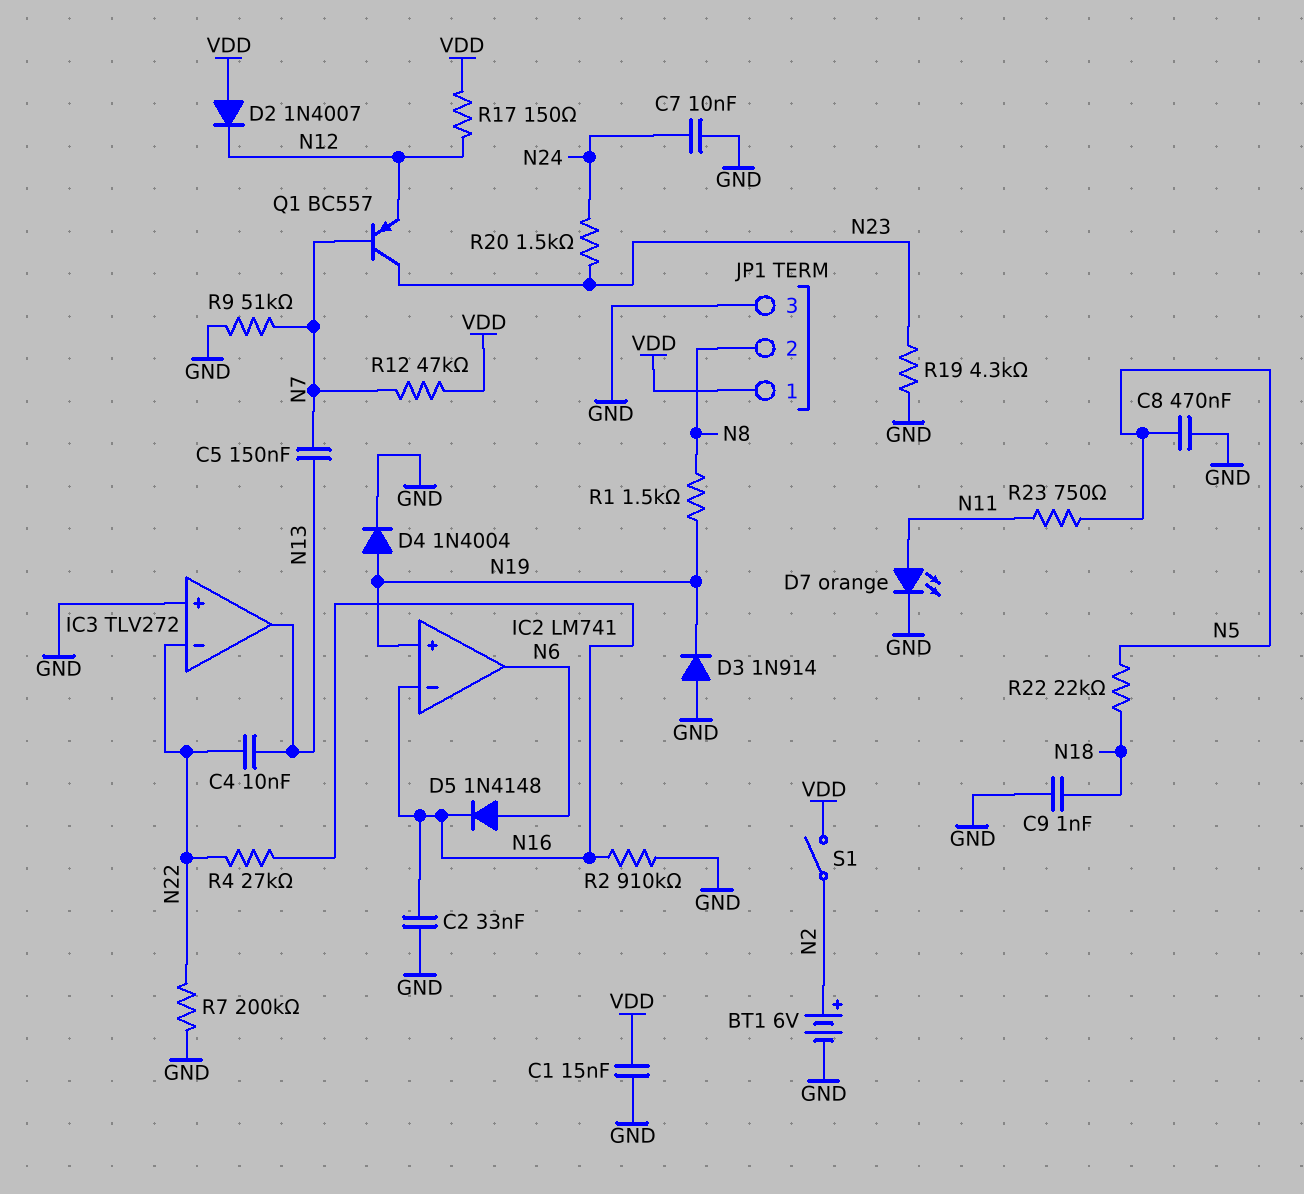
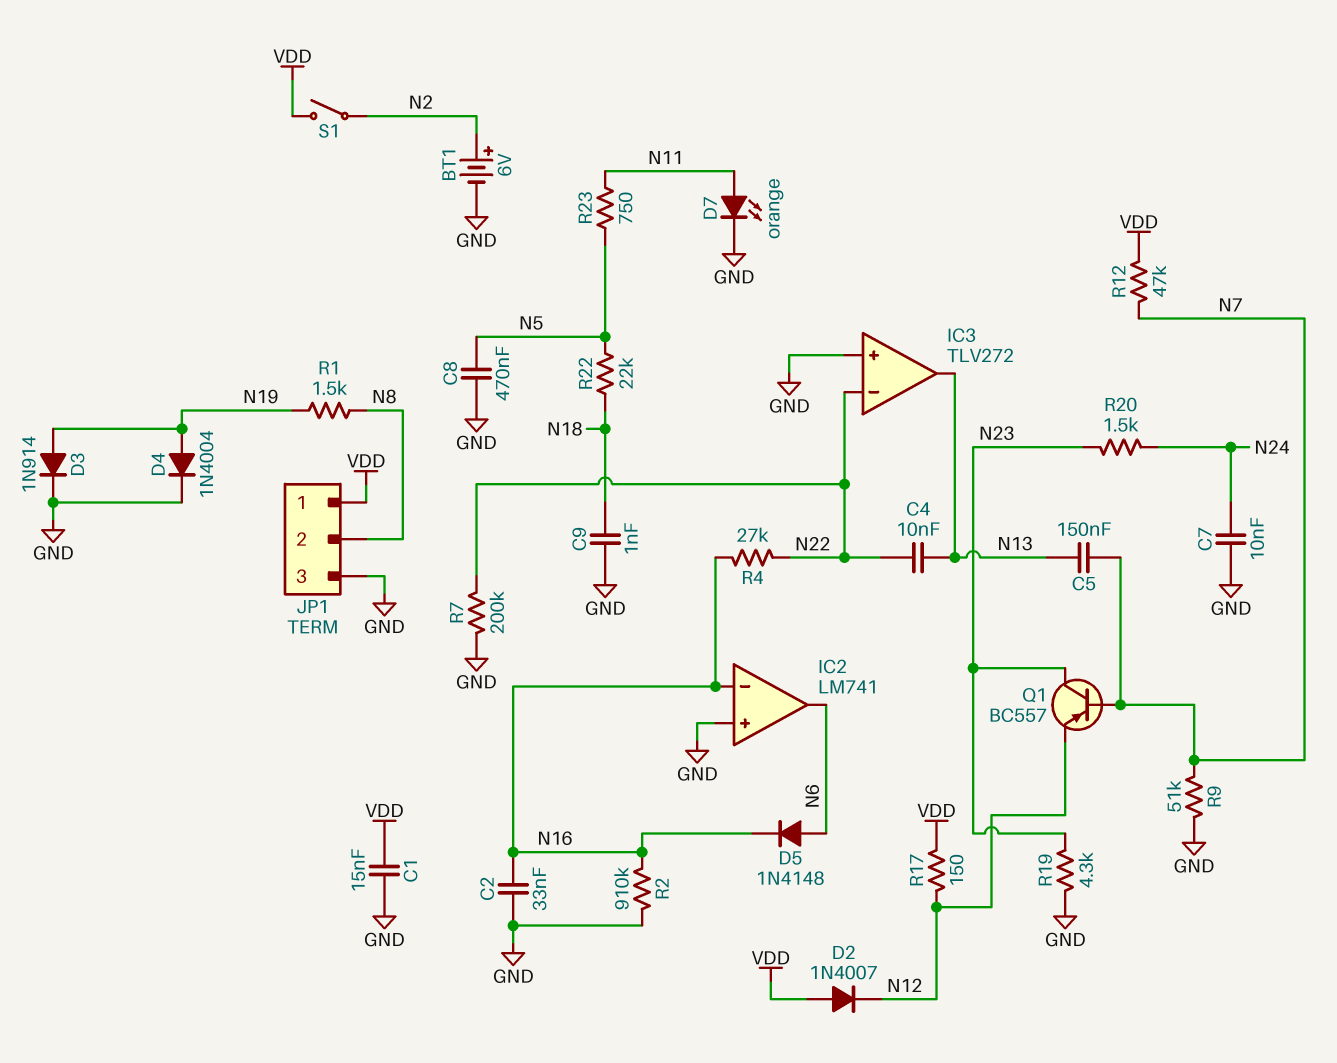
D3: diode 1N914 (A GND, K N19) -> diode 1N914 (A N19, K GND)
IC2 pin in+: N19 -> GND

